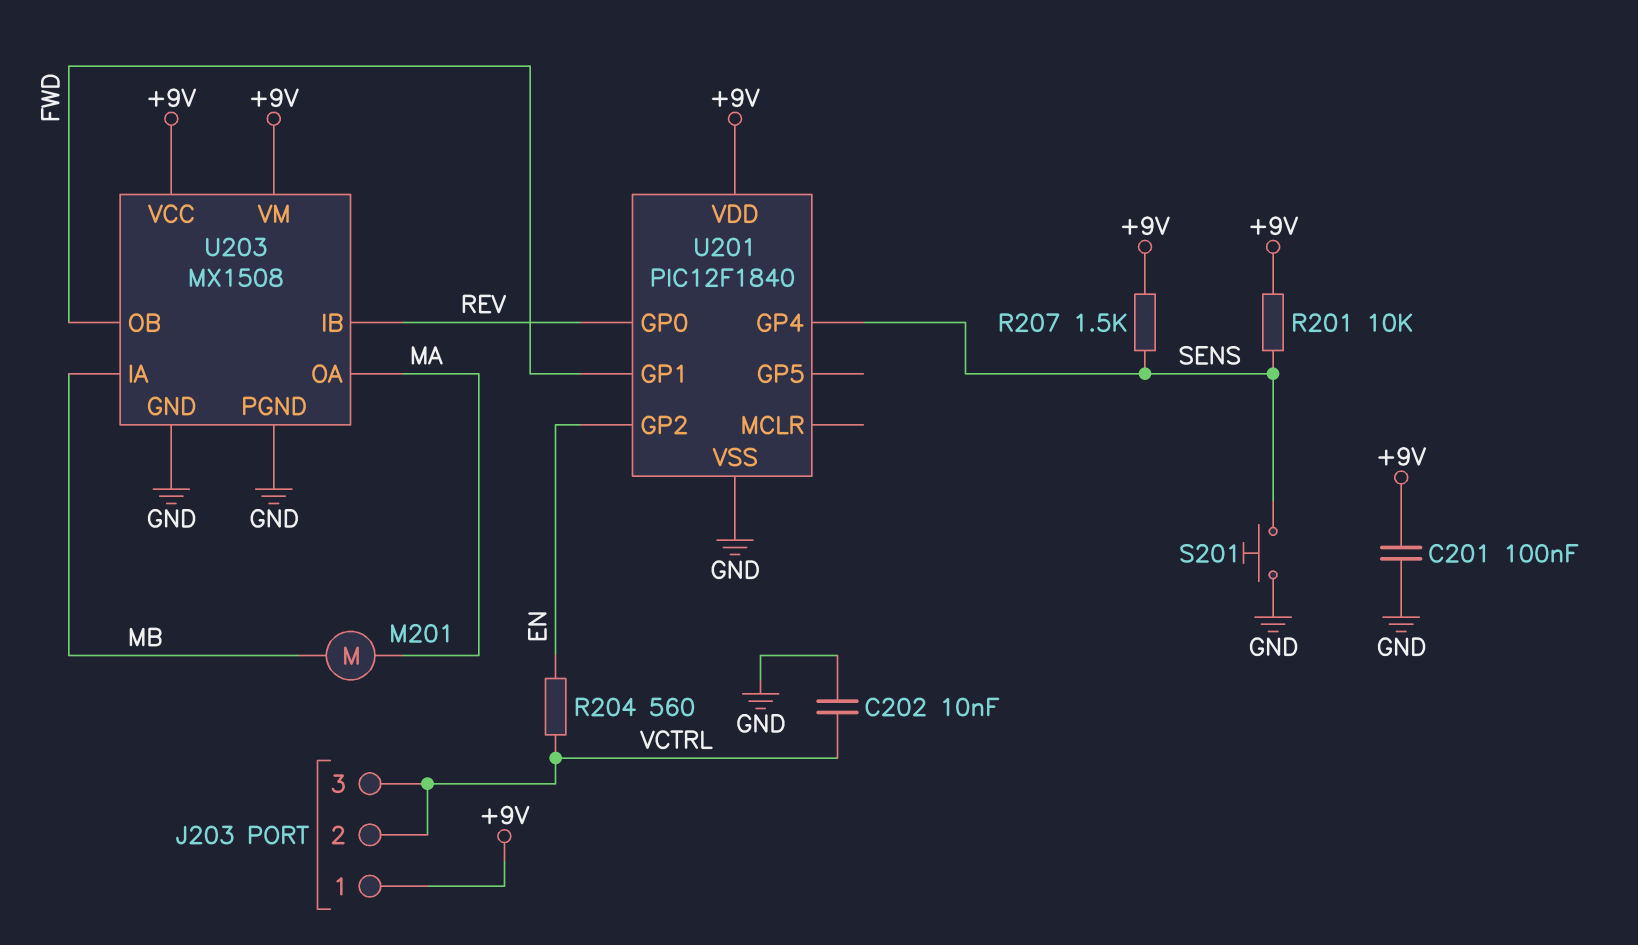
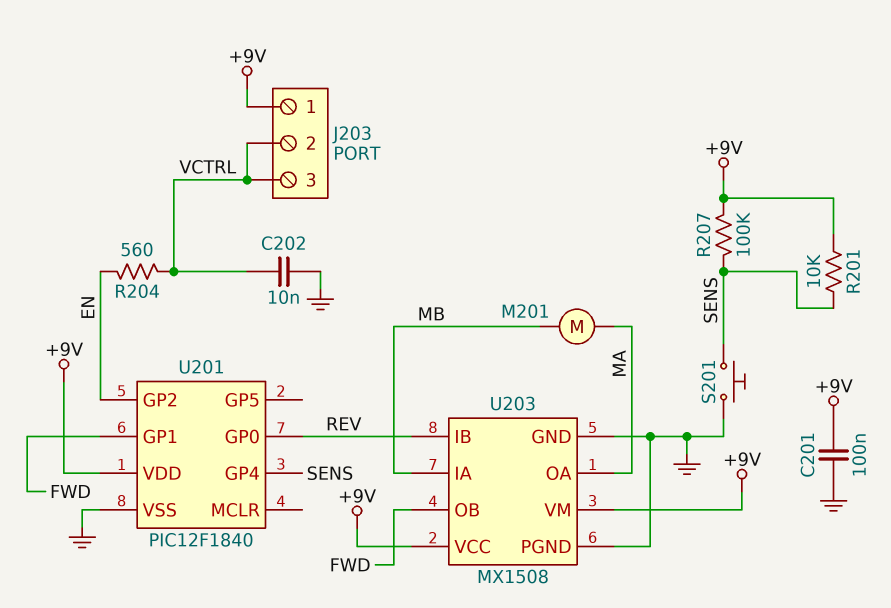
R207: 1.5k (+9V, SENS) -> 100k (+9V, SENS)

